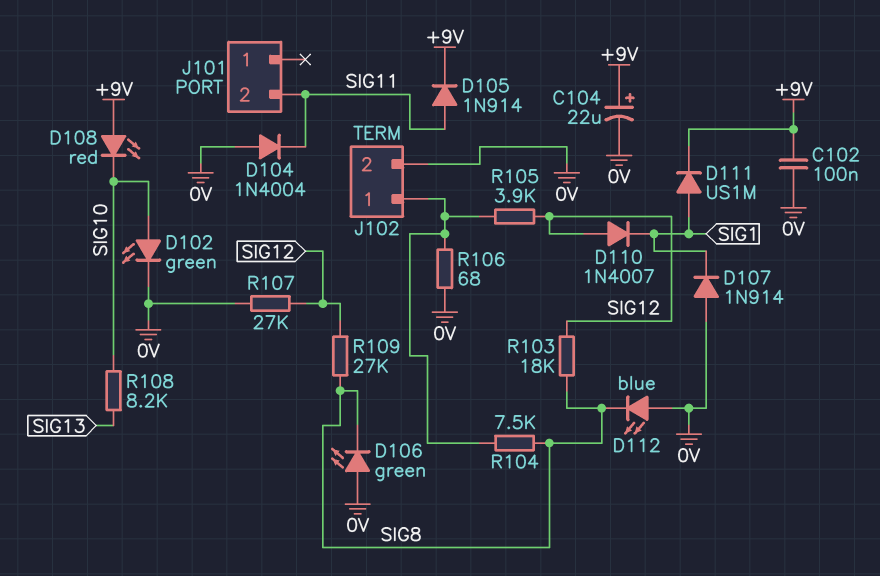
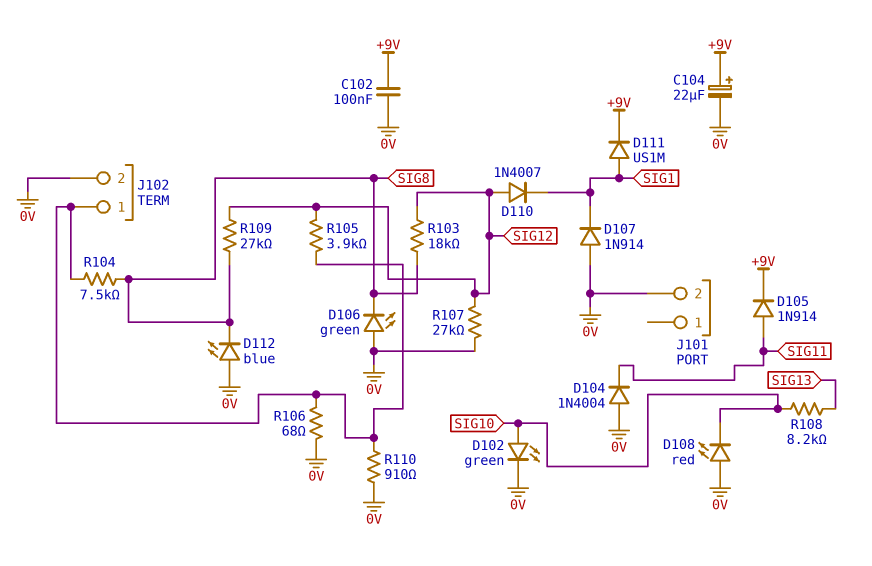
D108: LED red (A +9V, K SIG10) -> LED red (A 0V, K SIG10)
J101 pin 2: SIG11 -> 0V
R110: none -> 910 (0V, J102/1)

